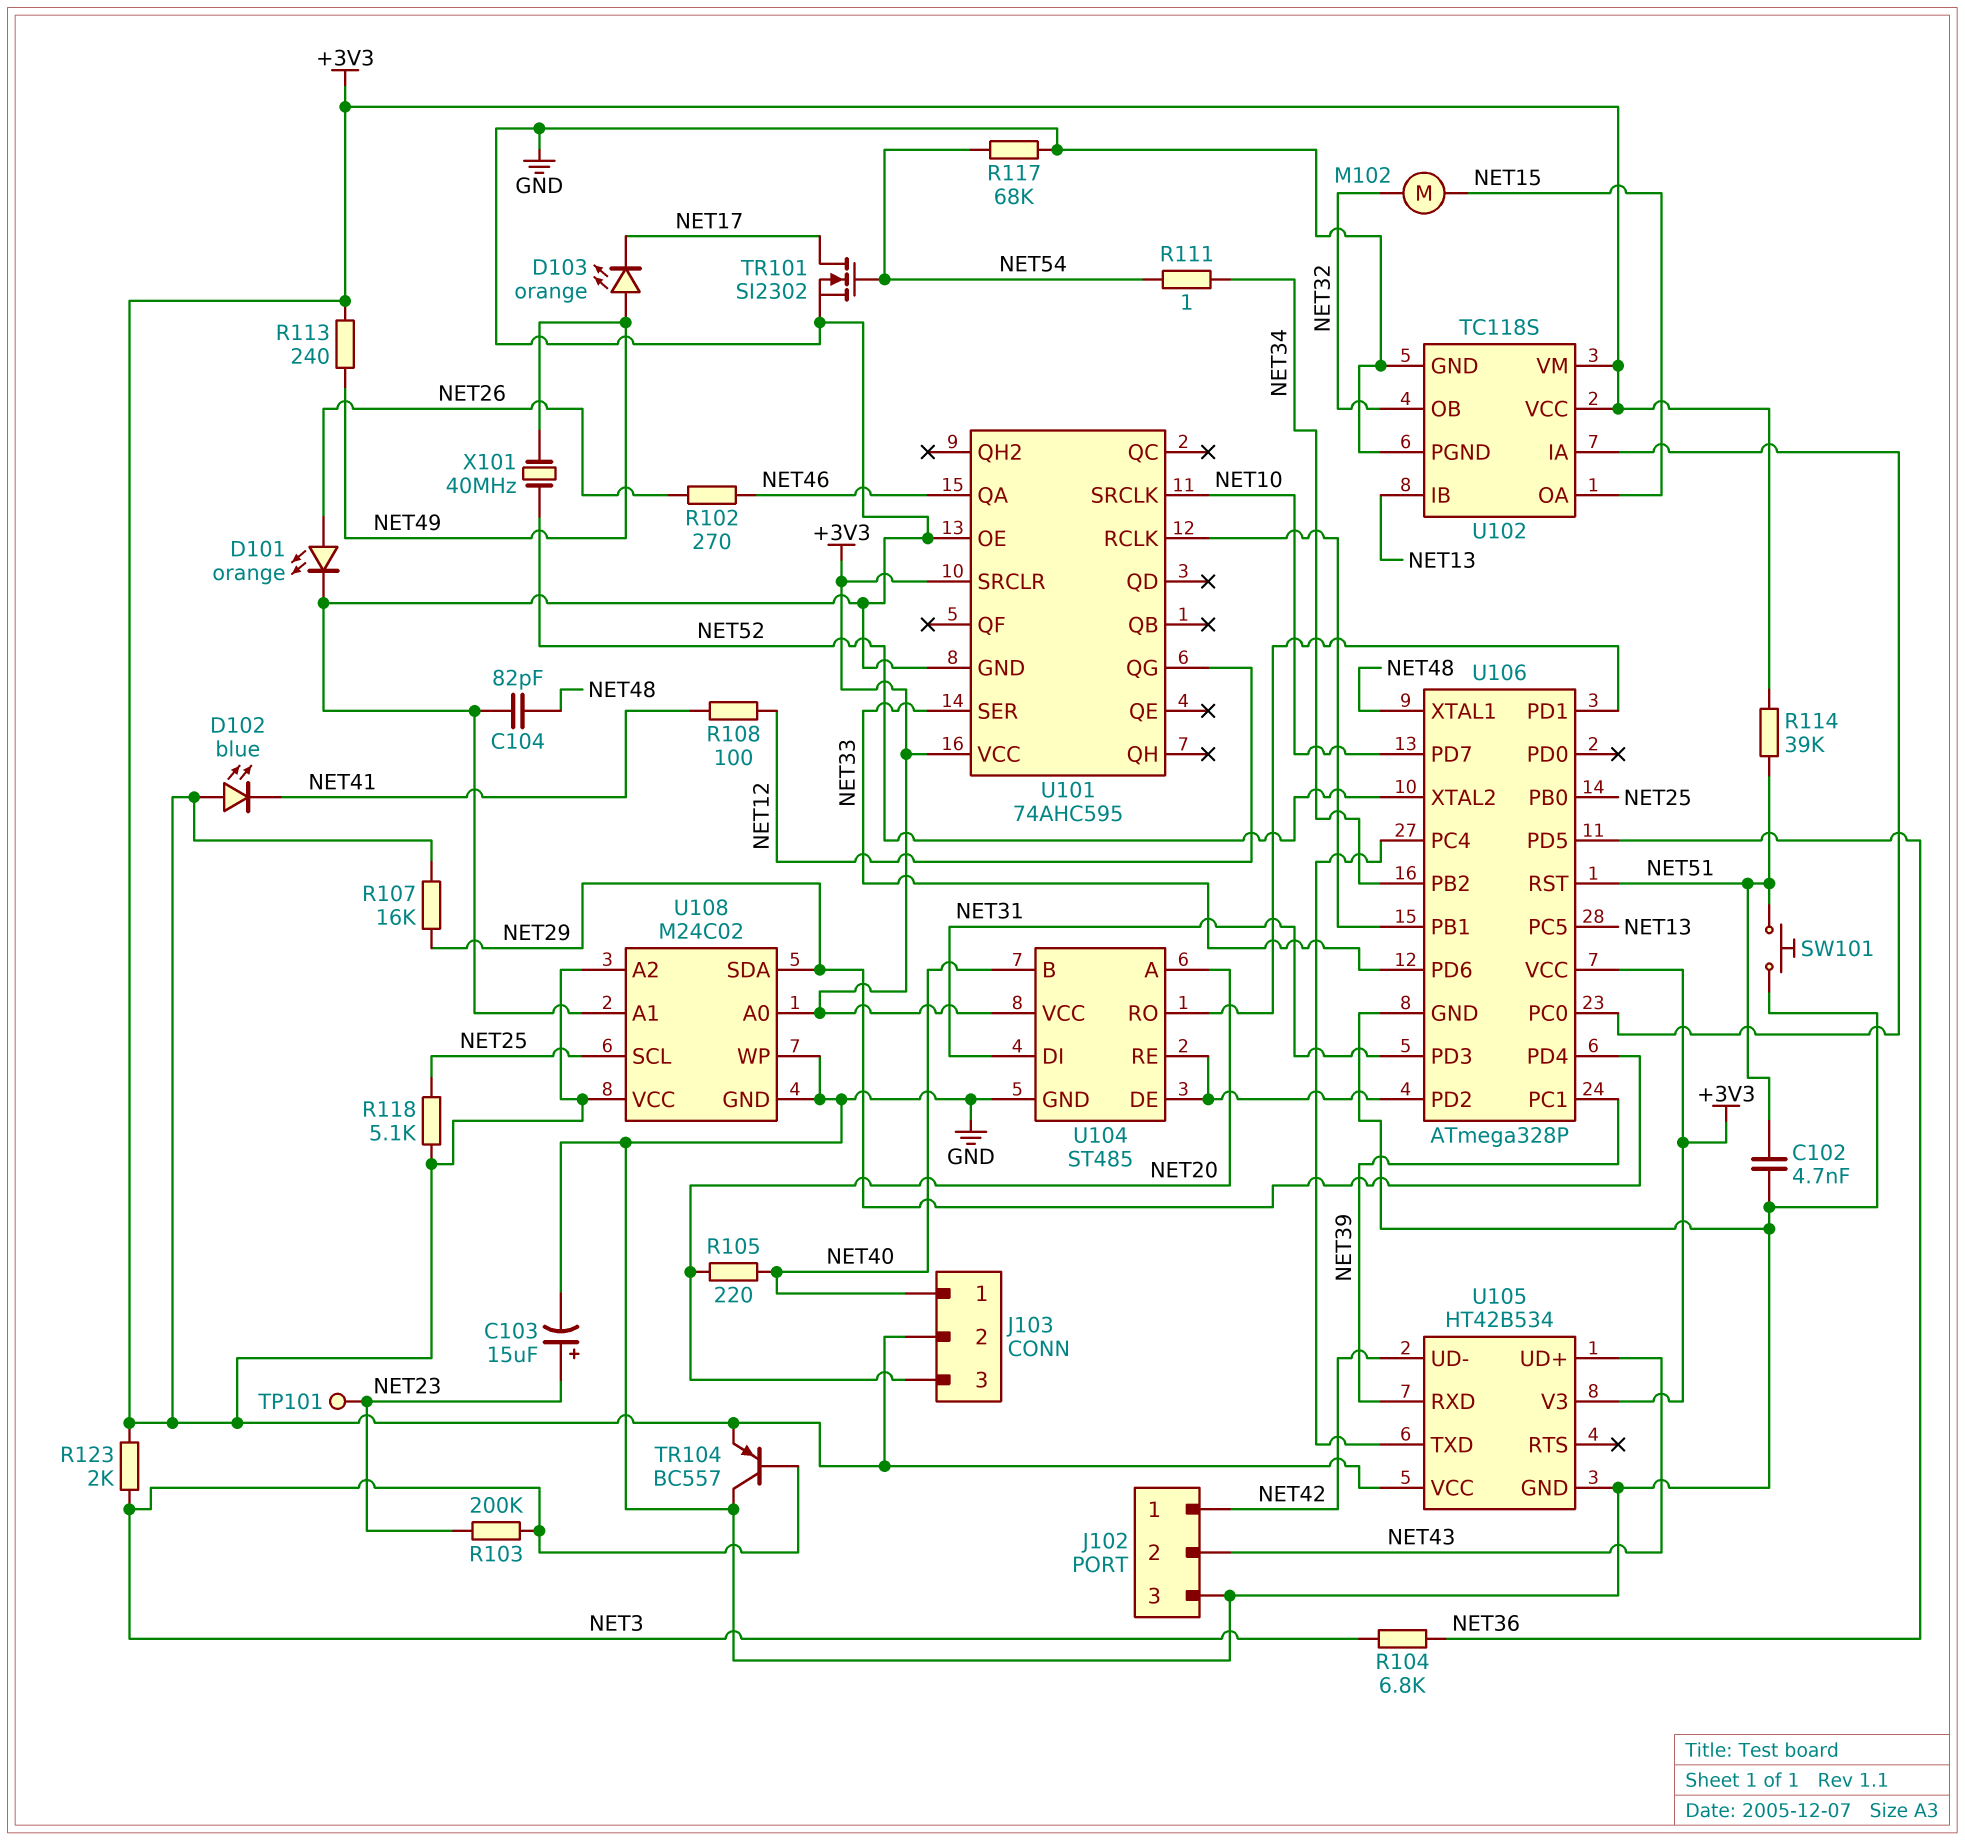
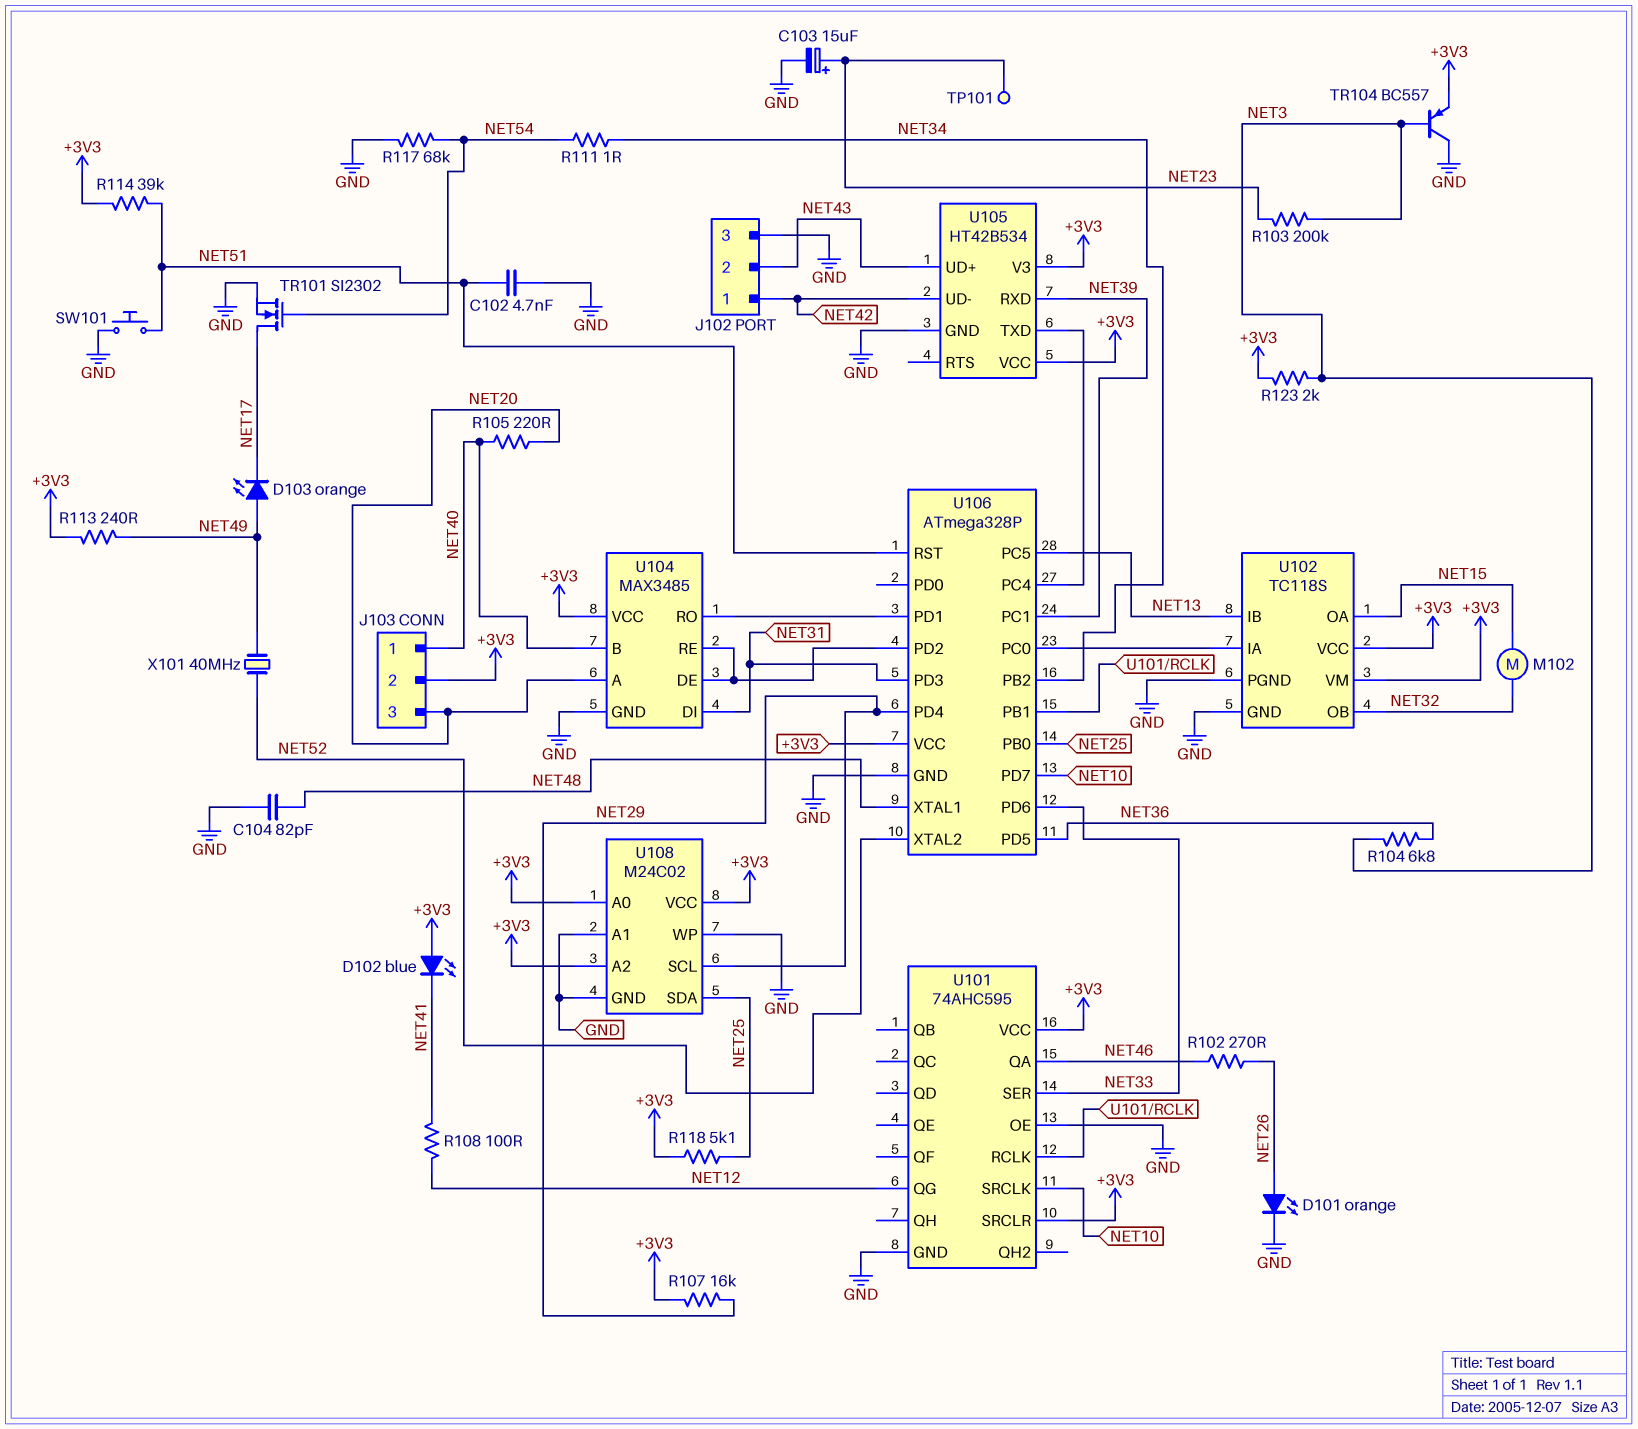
U104: ST485 -> MAX3485
U108 pin SCL: NET25 -> NET29
U108 pin SDA: NET29 -> NET25

